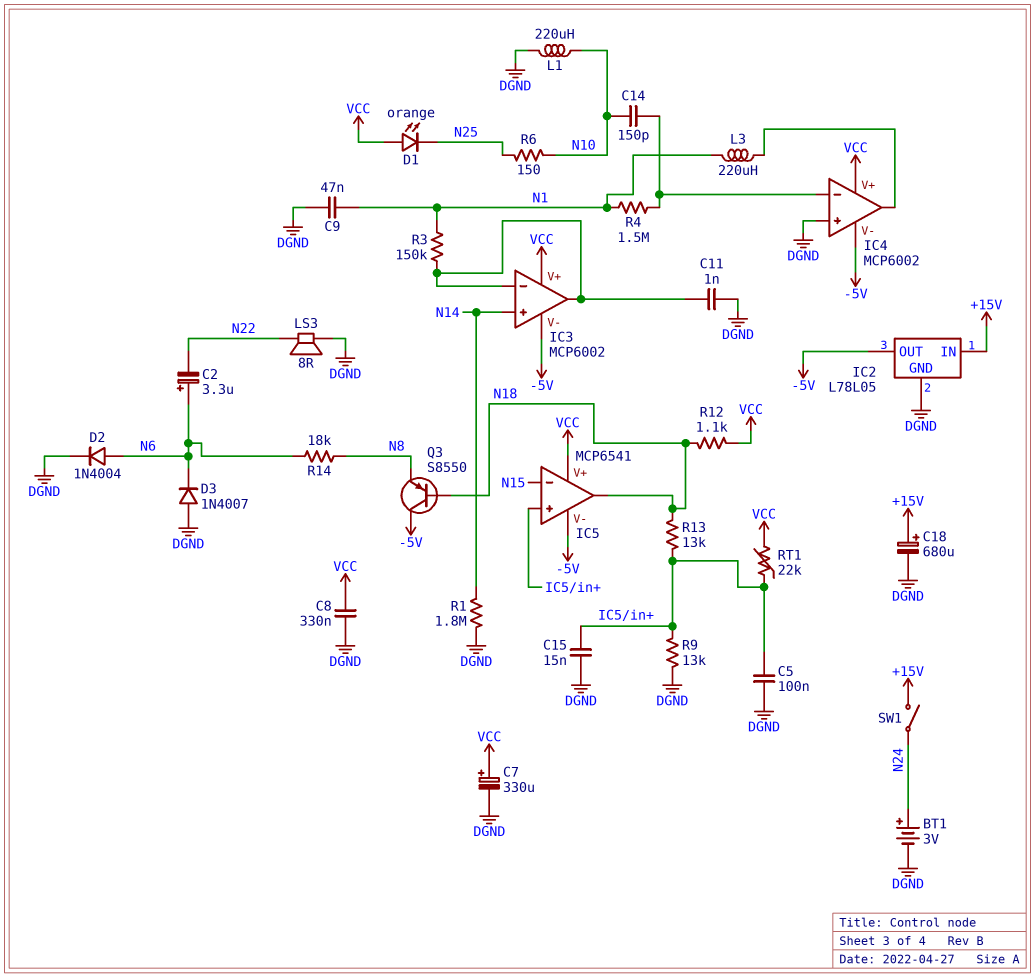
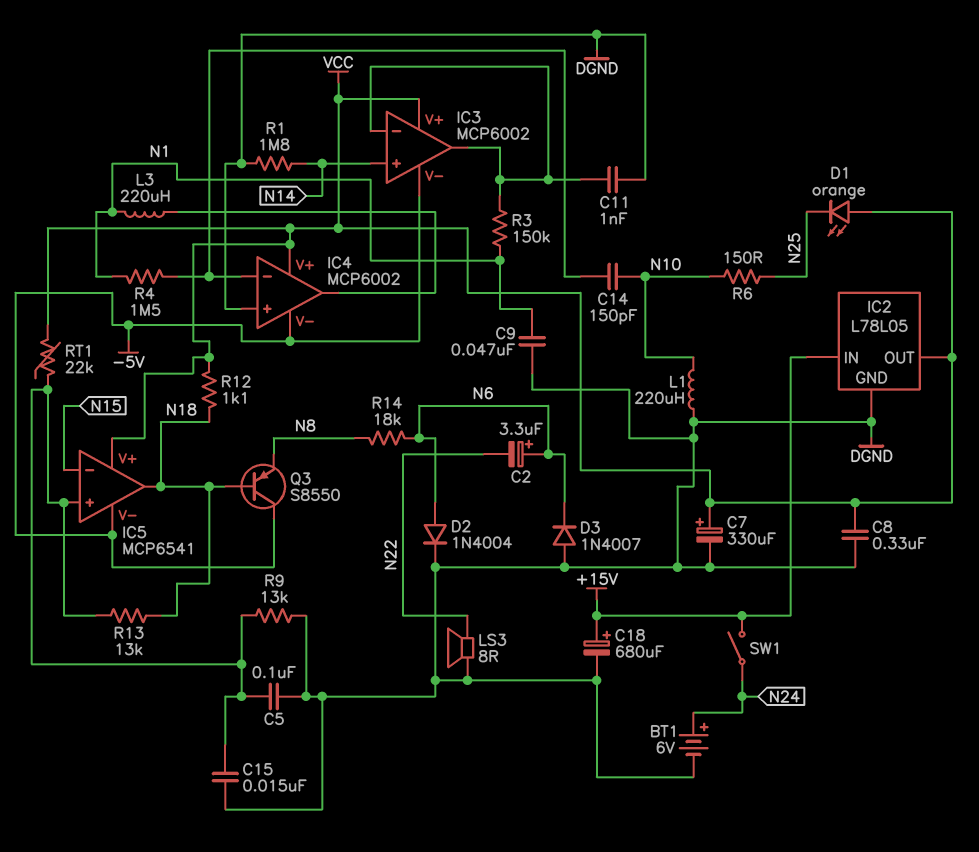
BT1: 3V (plus N24, minus DGND) -> 6V (plus N24, minus DGND)
IC2 pin OUT: -5V -> VCC

